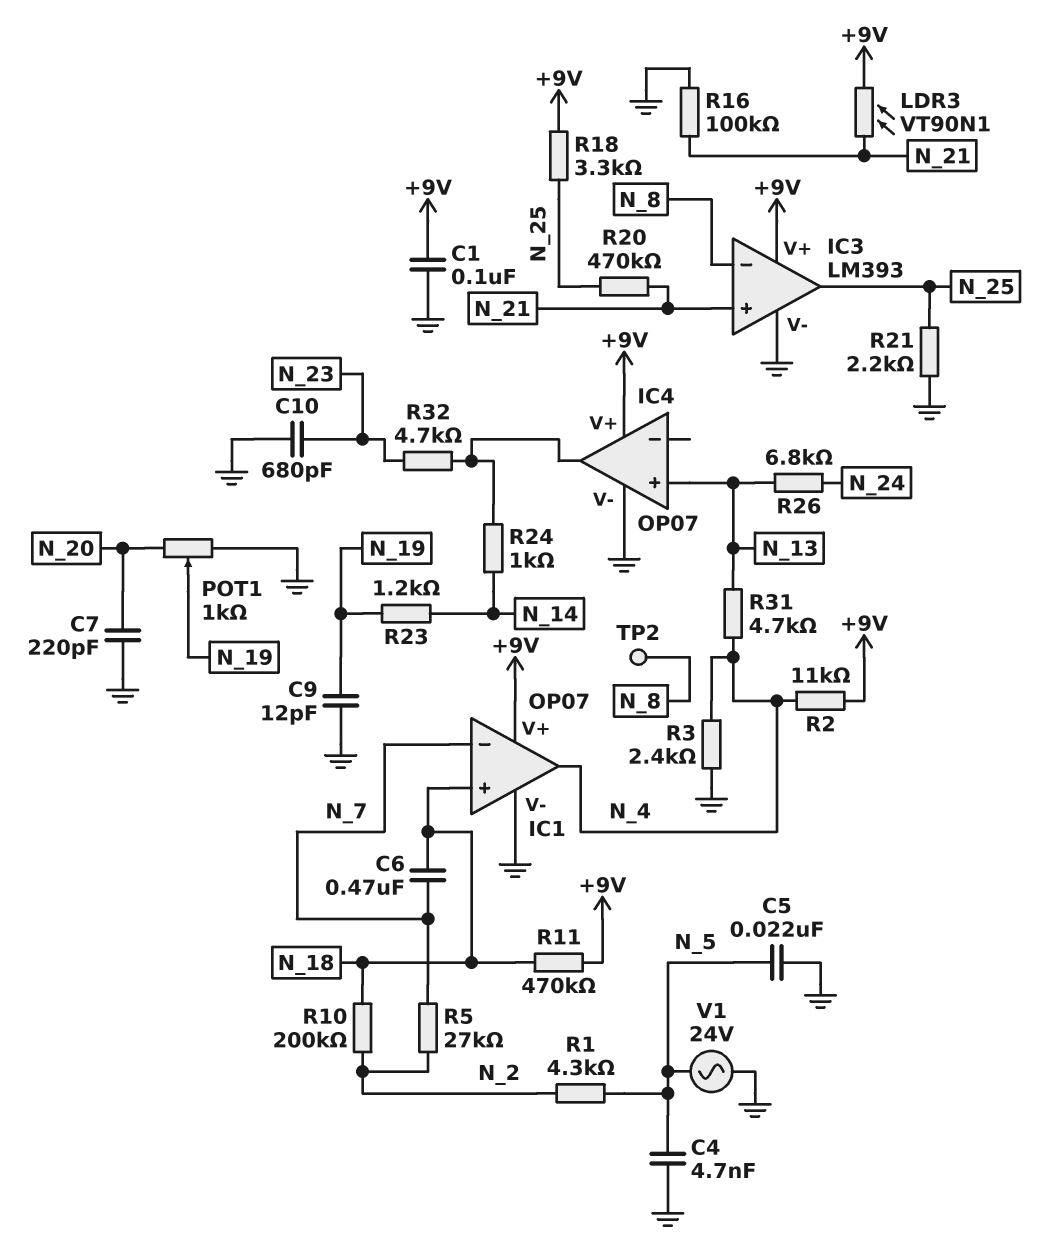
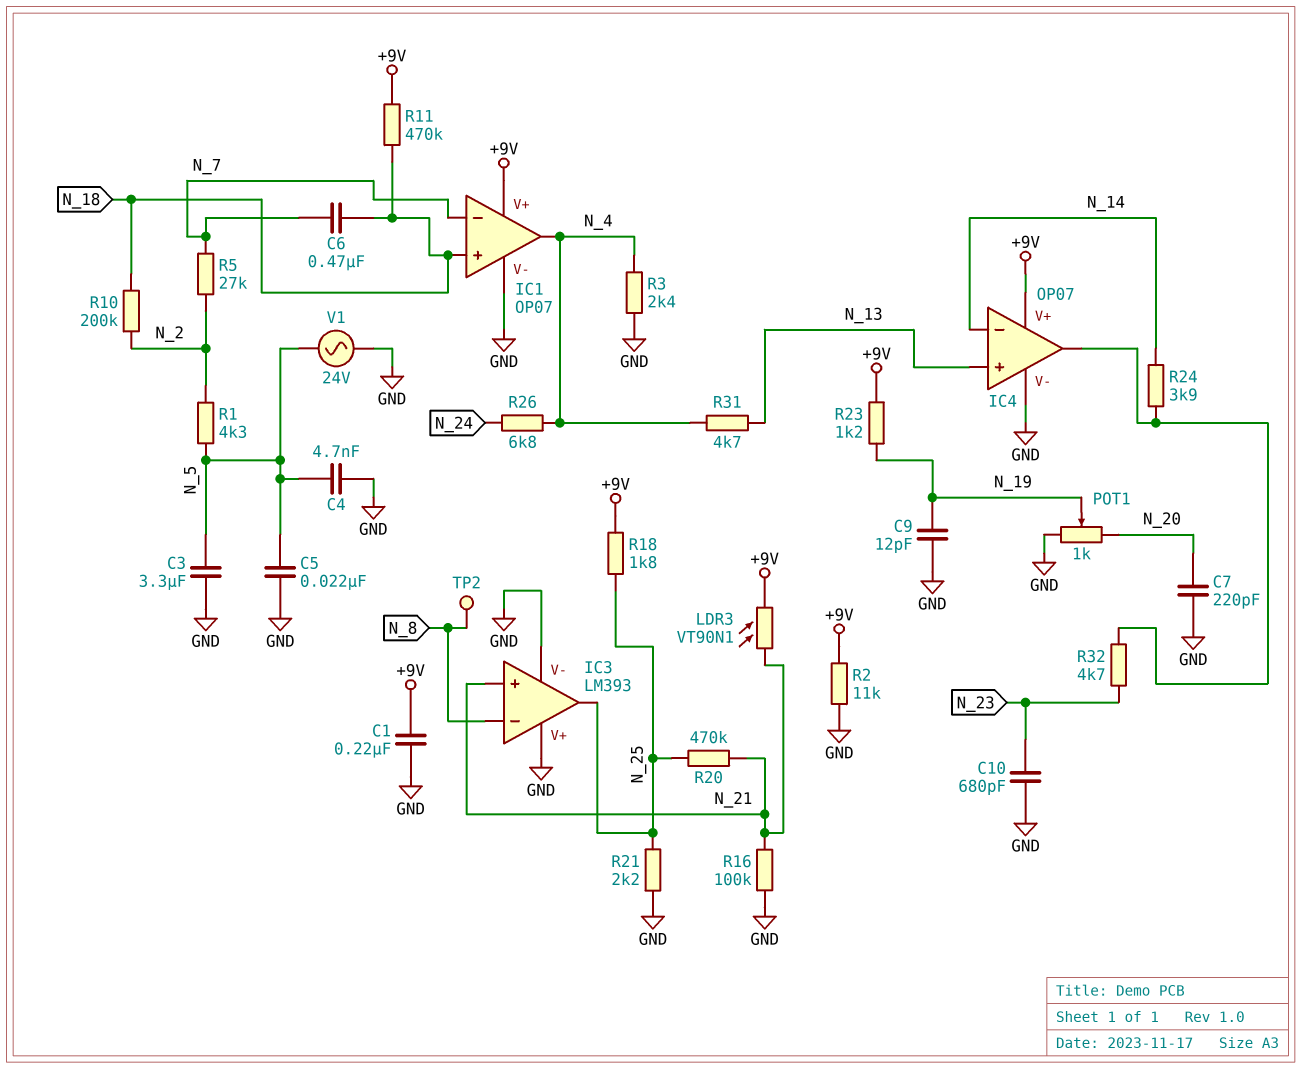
C1: 100nF (+9V, GND) -> 220nF (+9V, GND)
C3: none -> 3.3uF (GND, N_5)
IC3 pin V+: +9V -> GND
IC4 pin in-: none -> N_14
R2: 11k (+9V, N_4) -> 11k (+9V, GND)
R18: 3.3k (+9V, N_25) -> 1.8k (+9V, N_25)
R23: 1.2k (N_14, N_19) -> 1.2k (+9V, N_19)
R24: 1k (IC4/out, N_14) -> 3.9k (IC4/out, N_14)
R26: 6.8k (N_13, N_24) -> 6.8k (N_4, N_24)

